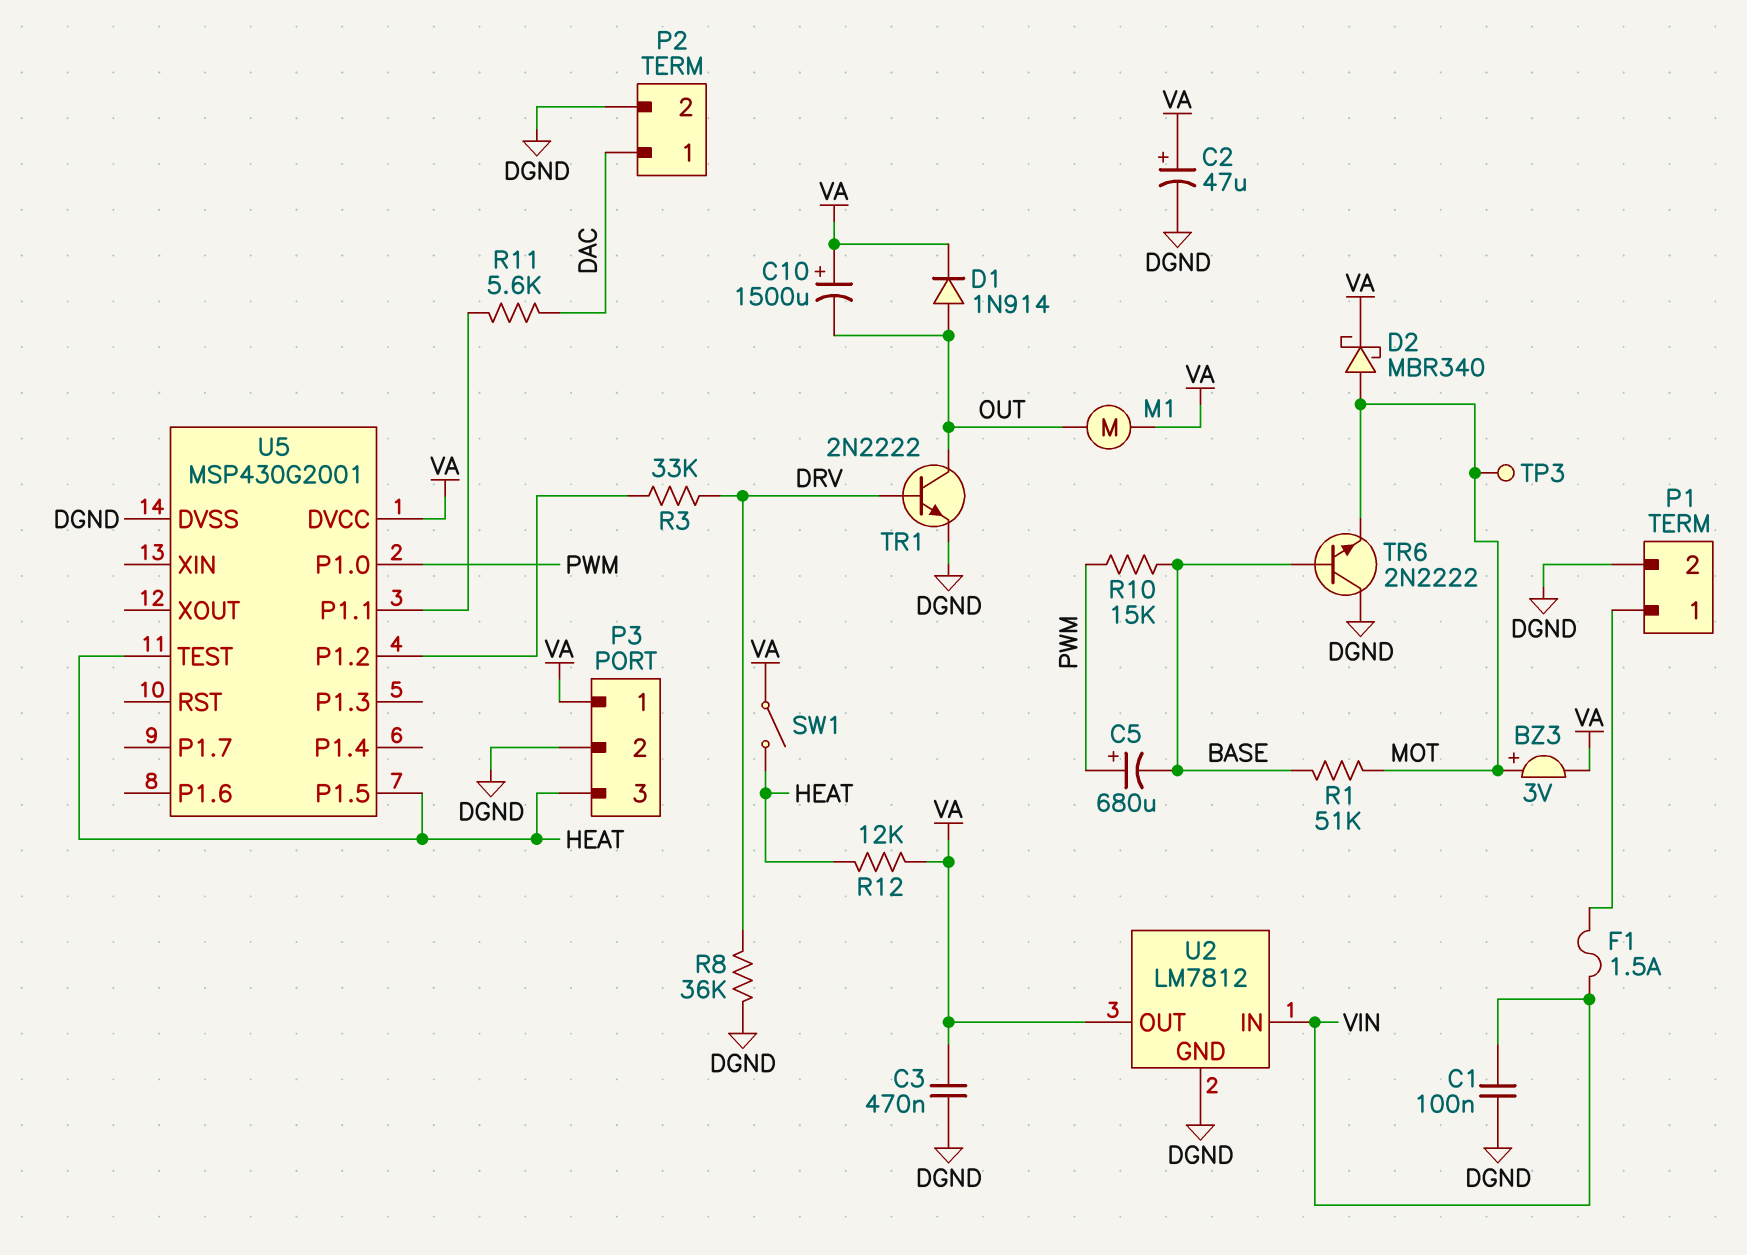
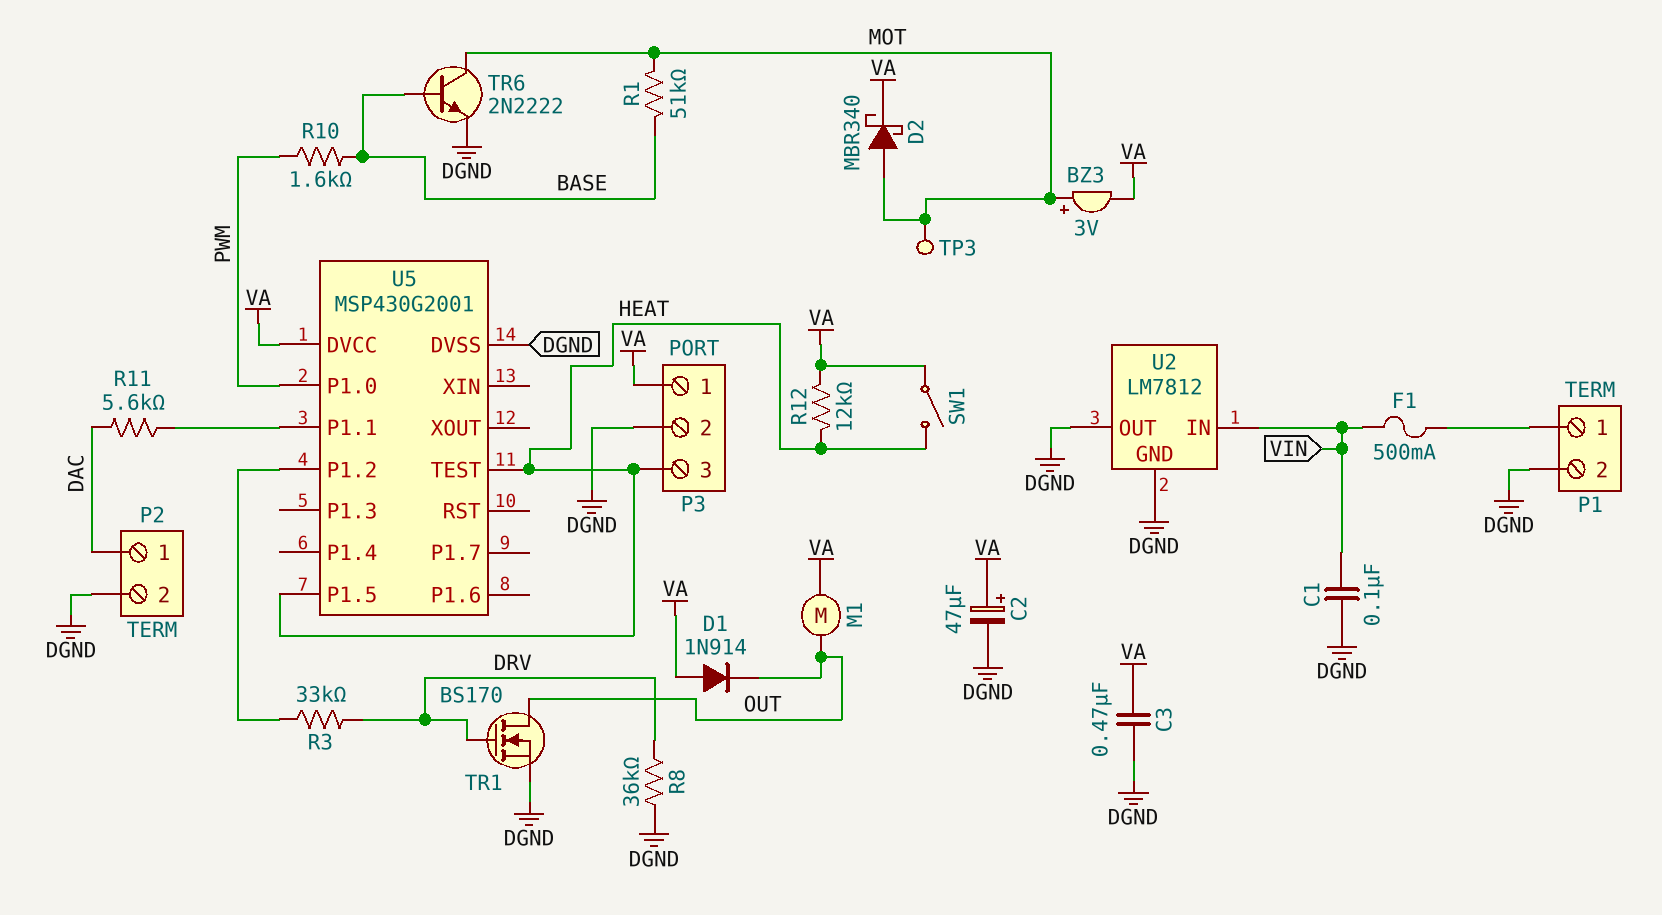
C5: 680uF (plus PWM, minus BASE) -> none
C10: 1500uF (plus VA, minus OUT) -> none
D1: diode 1N914 (A OUT, K VA) -> diode 1N914 (A VA, K OUT)
F1: 1.5A (P1/1, VIN) -> 500mA (P1/1, VIN)
R10: 15k (BASE, PWM) -> 1.6k (BASE, PWM)
TR1: NPN 2N2222 (B DRV, C OUT, E DGND) -> NMOS BS170 (G DRV, D OUT, S DGND)
TR6: NPN 2N2222 (B BASE, C DGND, E MOT) -> NPN 2N2222 (B BASE, C MOT, E DGND)
U2 pin OUT: VA -> DGND

